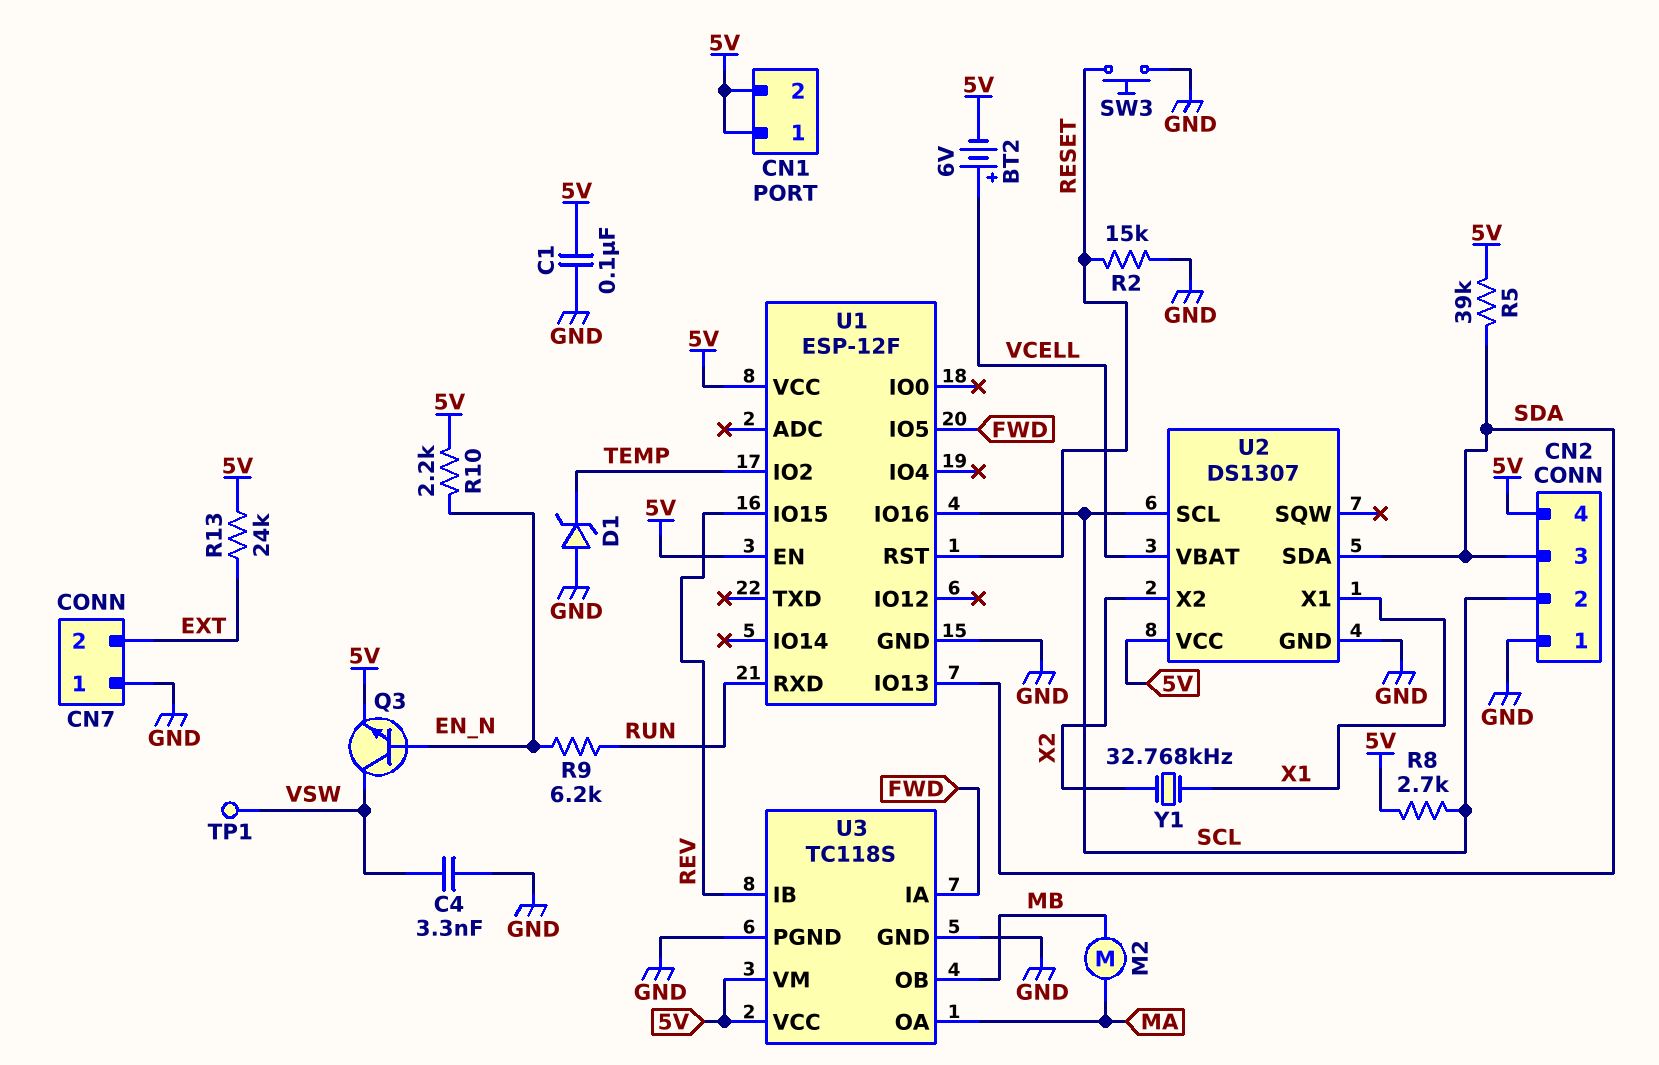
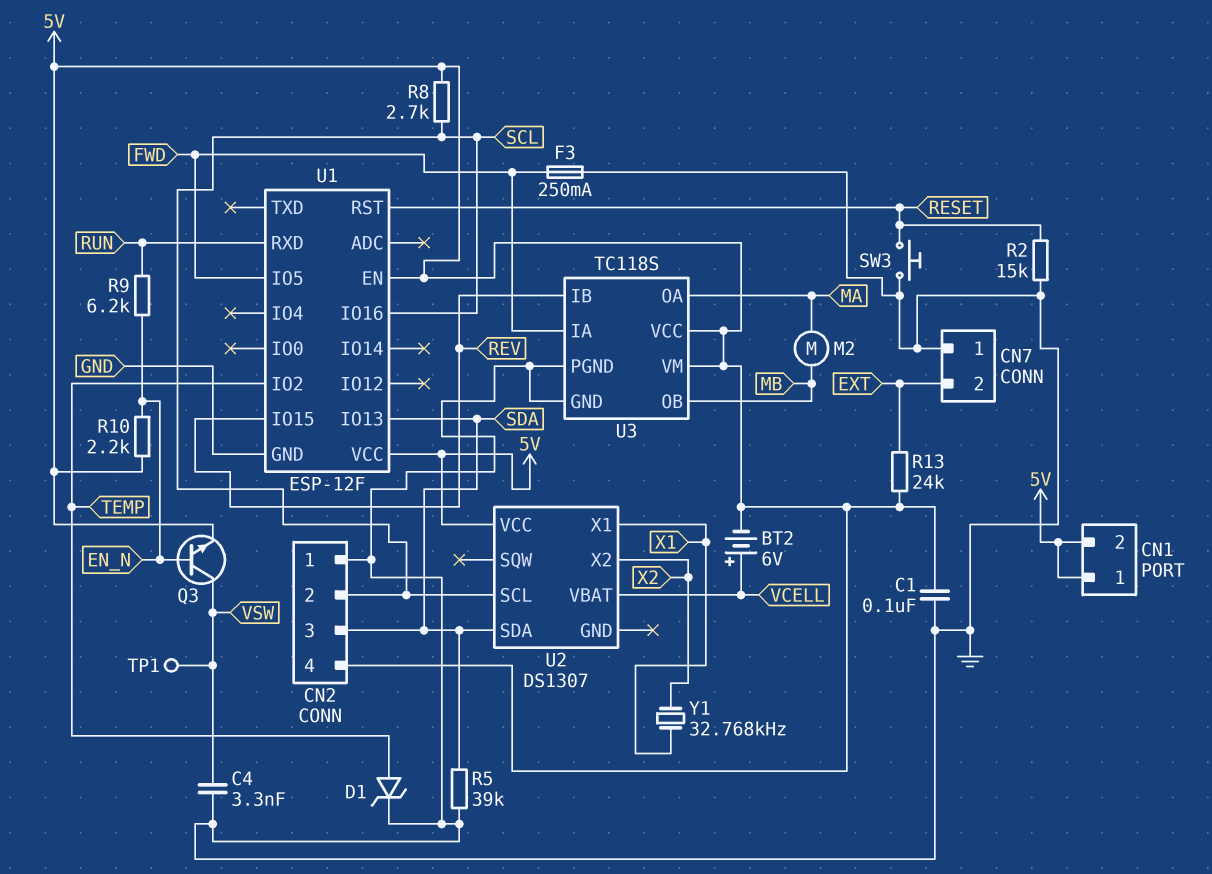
D1: zener (A GND, K TEMP) -> zener (A TEMP, K GND)
F3: none -> 250mA (FWD, GND)
R5: 39k (5V, SDA) -> 39k (GND, SDA)
U2 pin GND: GND -> none

